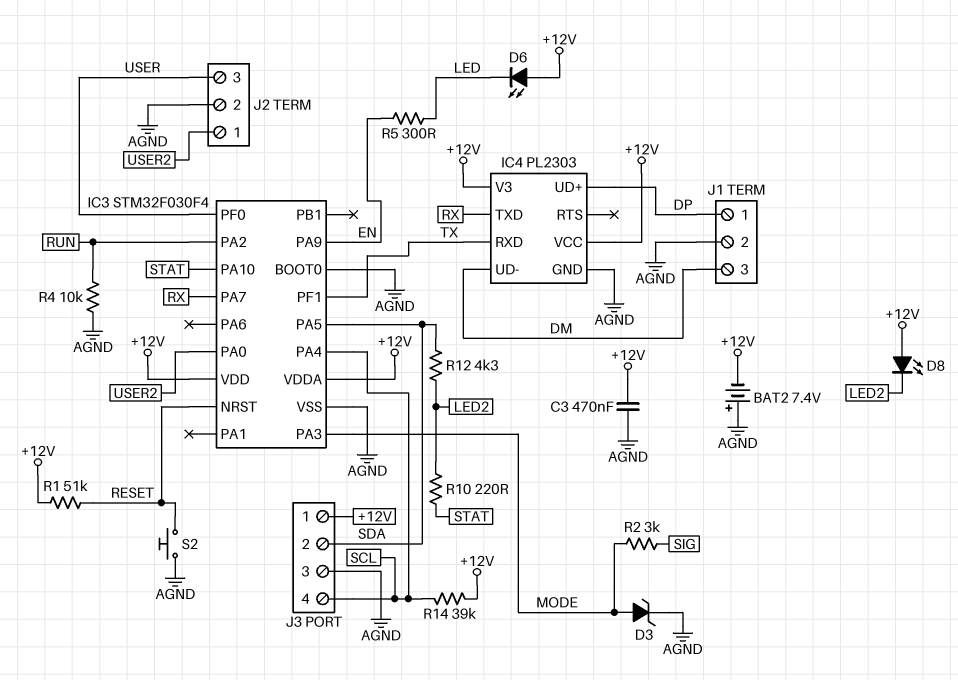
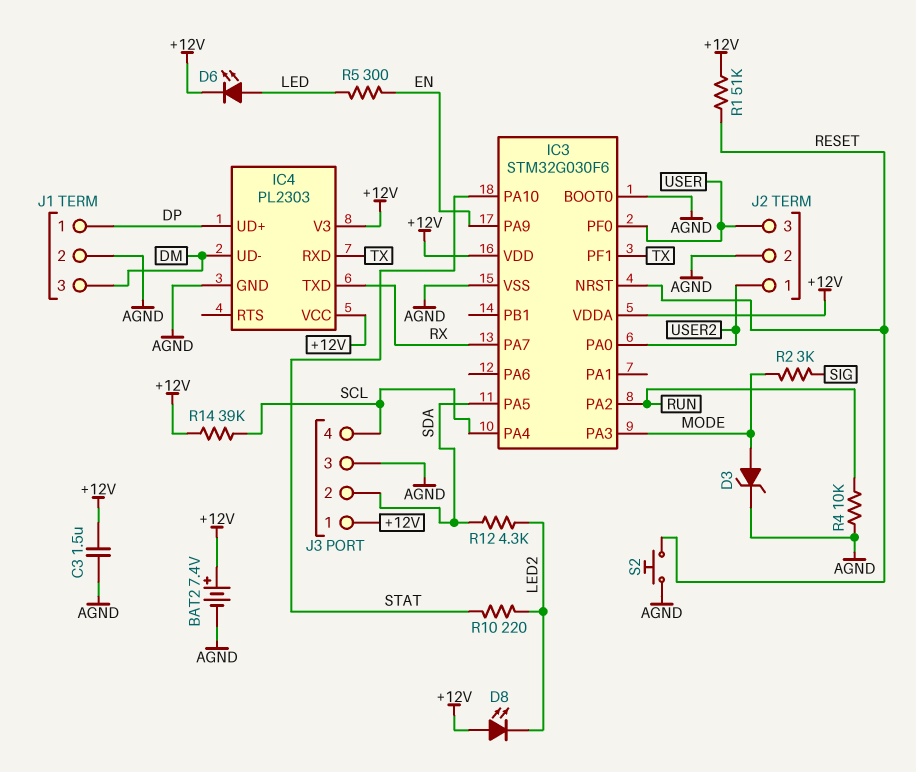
BAT2: 7.4V (plus AGND, minus +12V) -> 7.4V (plus +12V, minus AGND)
C3: 470nF (+12V, AGND) -> 1.5uF (+12V, AGND)
D6: LED (A +12V, K LED) -> LED (A LED, K +12V)
IC3: STM32F030F4 -> STM32G030F6

